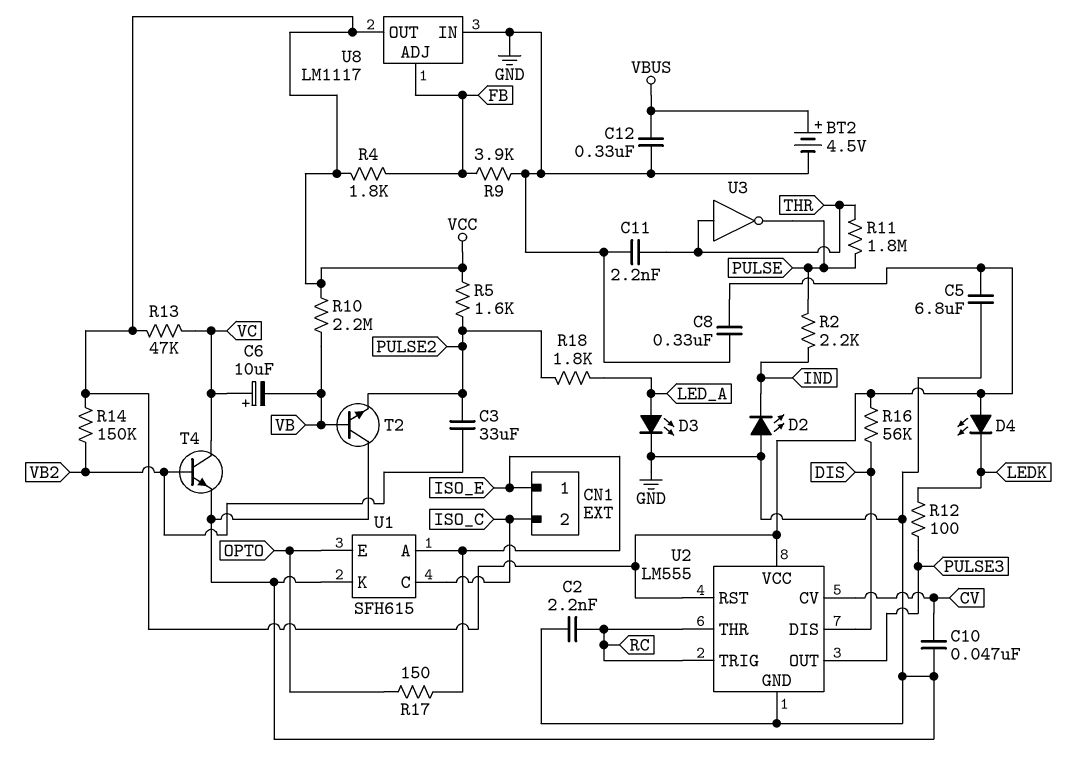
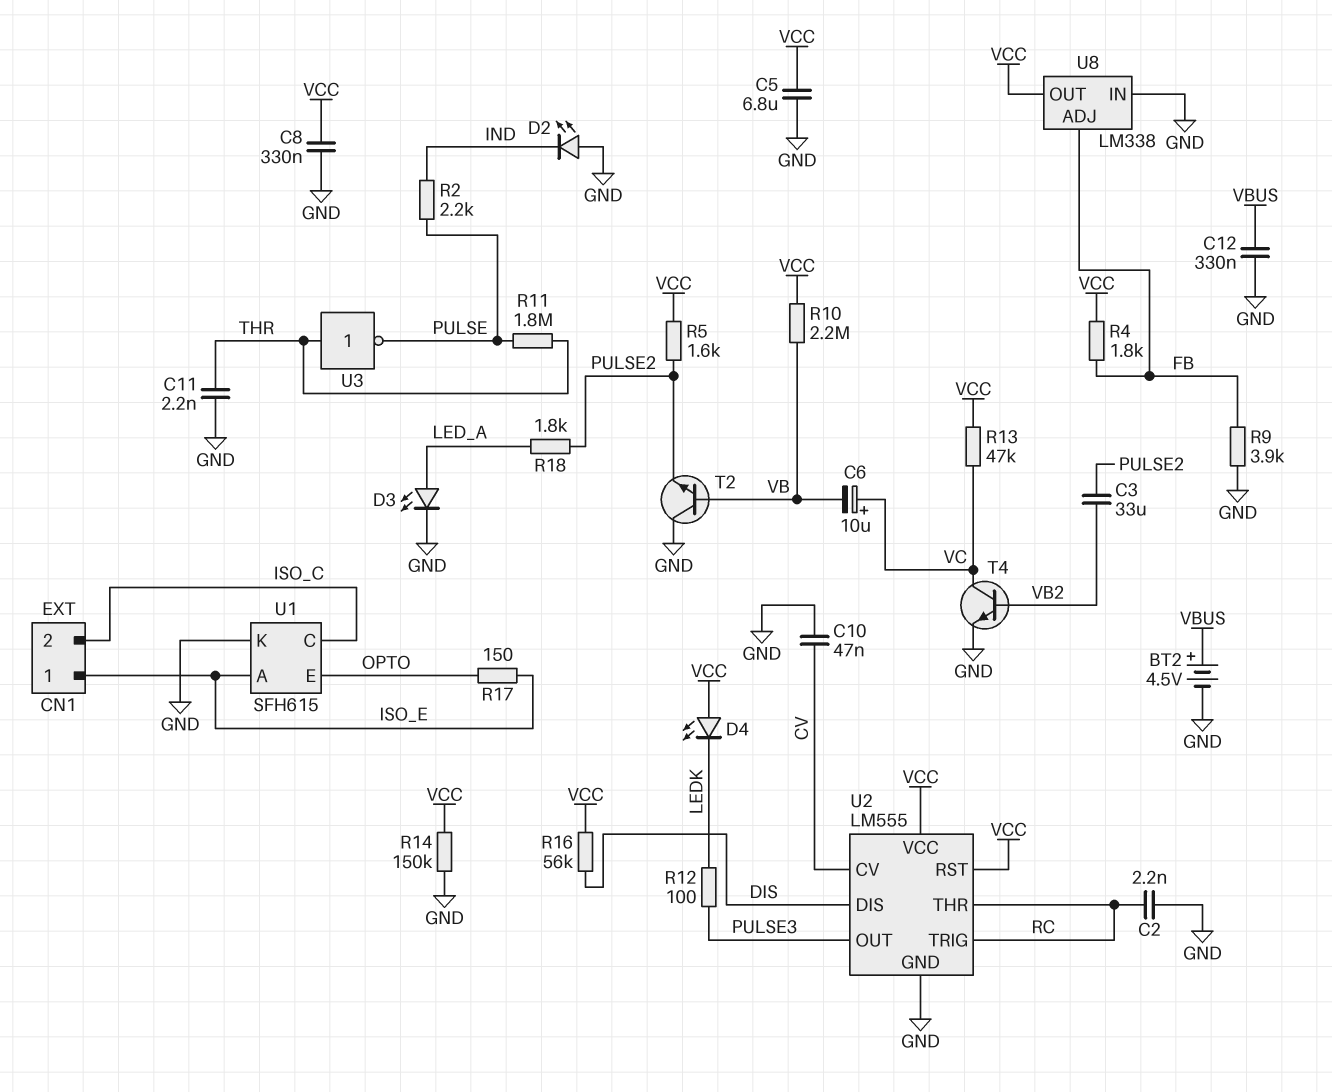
R14: 150k (VB2, VCC) -> 150k (GND, VCC)
U8: LM1117 -> LM338

